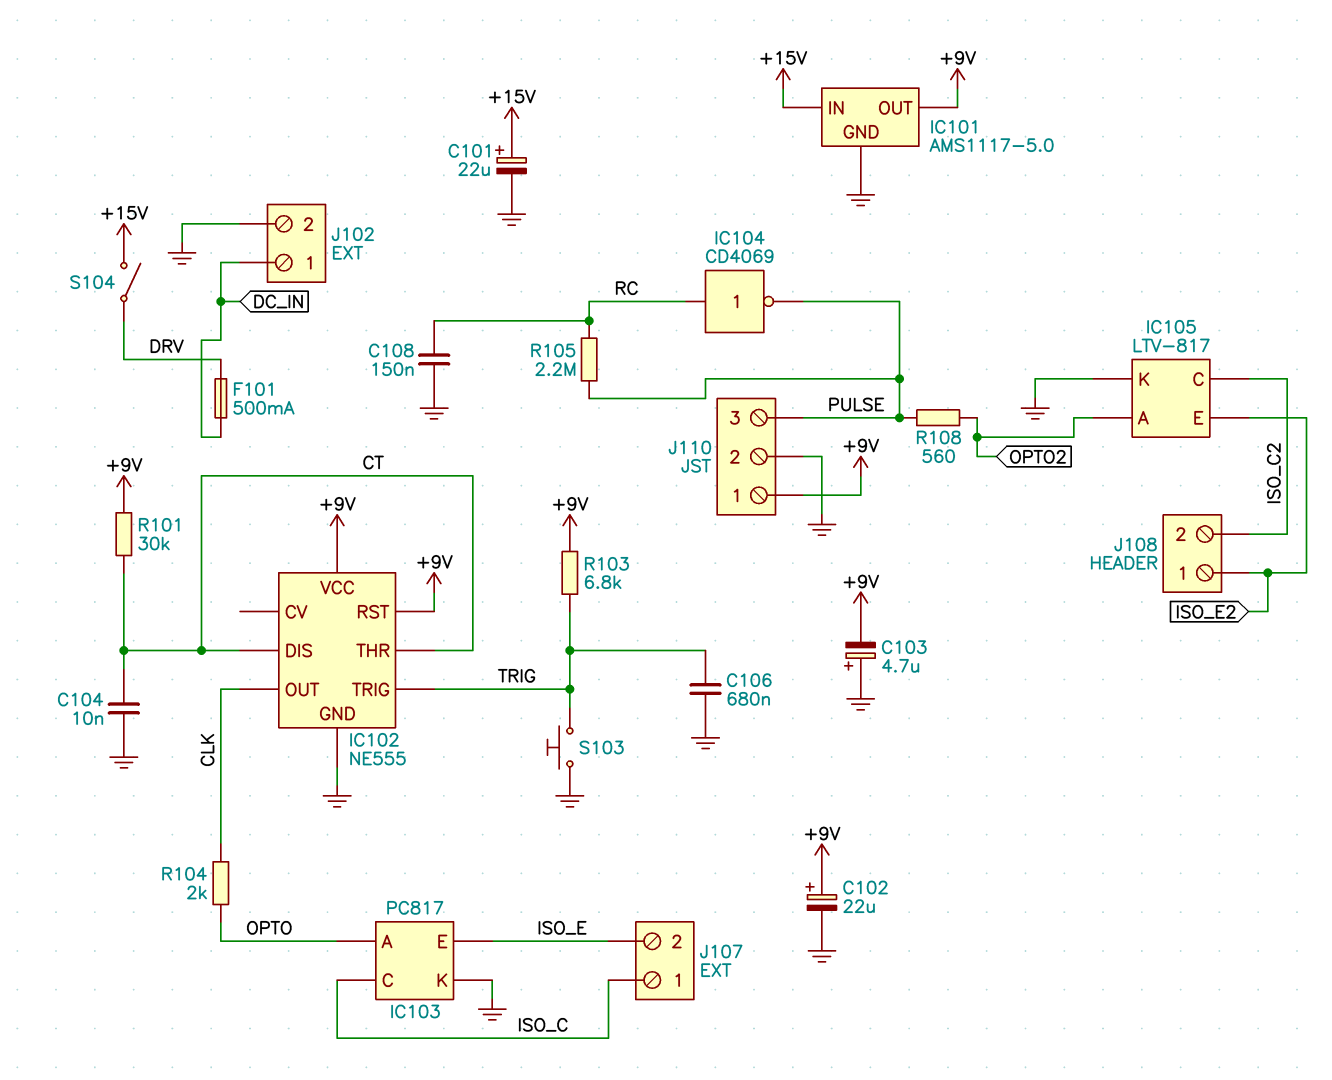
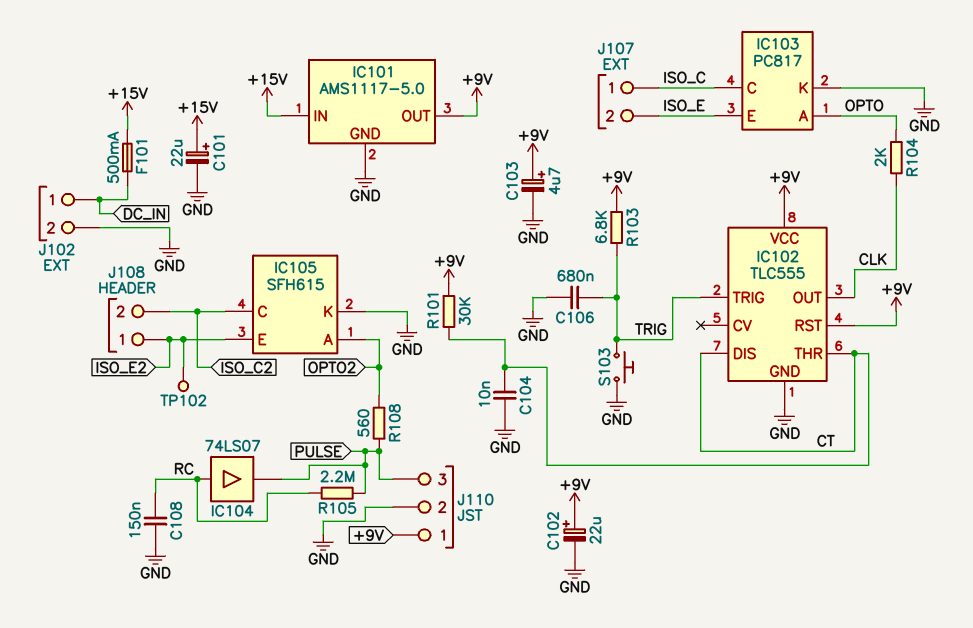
C103: 4.7uF (plus GND, minus +9V) -> 4.7uF (plus +9V, minus GND)
F101: 500mA (DC_IN, DRV) -> 500mA (+15V, DC_IN)
IC102: NE555 -> TLC555
IC104: NOT CD4069 (in RC, out PULSE) -> buffer 74LS07 (in RC, out PULSE)
IC105: LTV-817 -> SFH615
S104: switch (+15V, DRV) -> none
TP102: none -> test point (ISO_E2)

